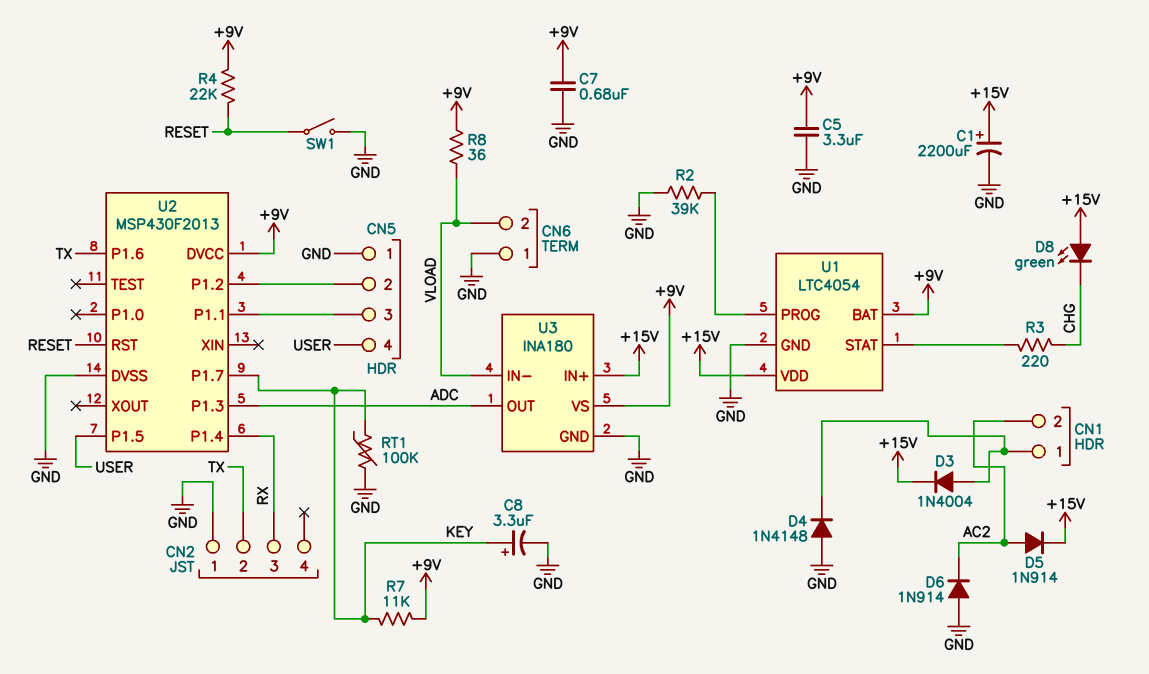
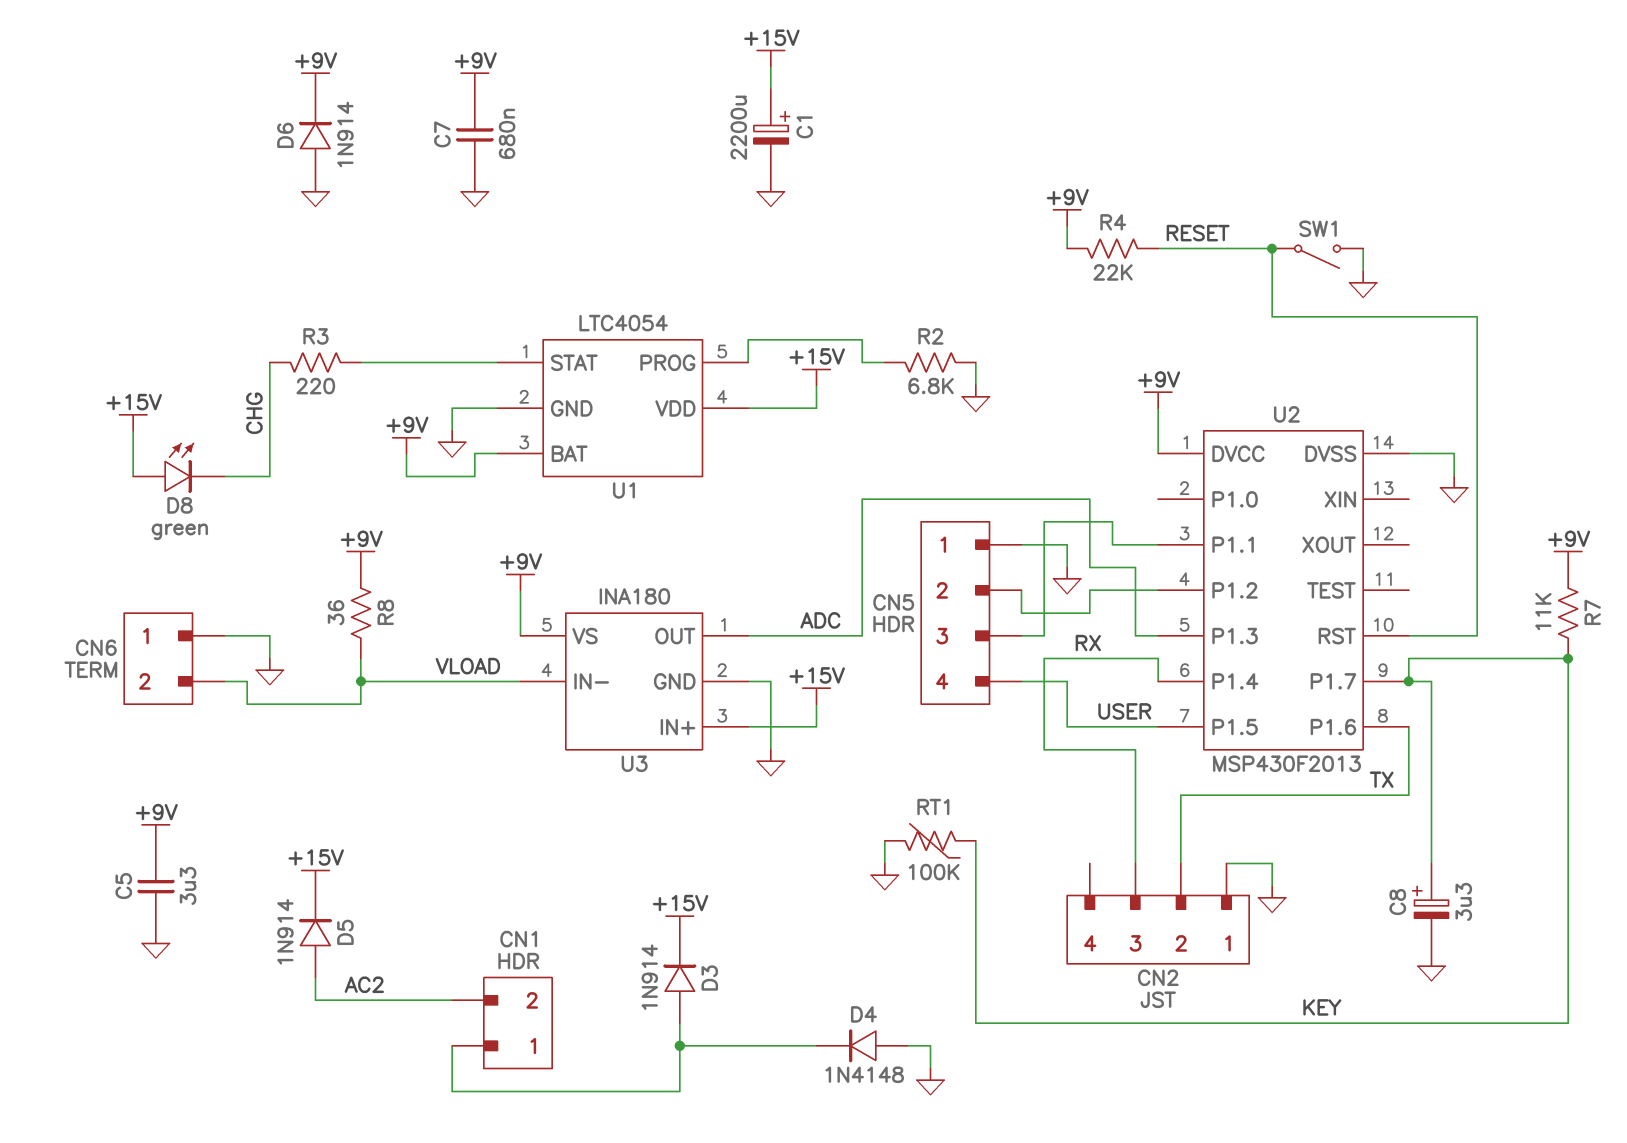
D3: diode 1N4004 (A CN1/1, K +15V) -> diode 1N914 (A CN1/1, K +15V)
D6: diode 1N914 (A GND, K AC2) -> diode 1N914 (A GND, K +9V)
R2: 39k (GND, U1/PROG) -> 6.8k (GND, U1/PROG)

